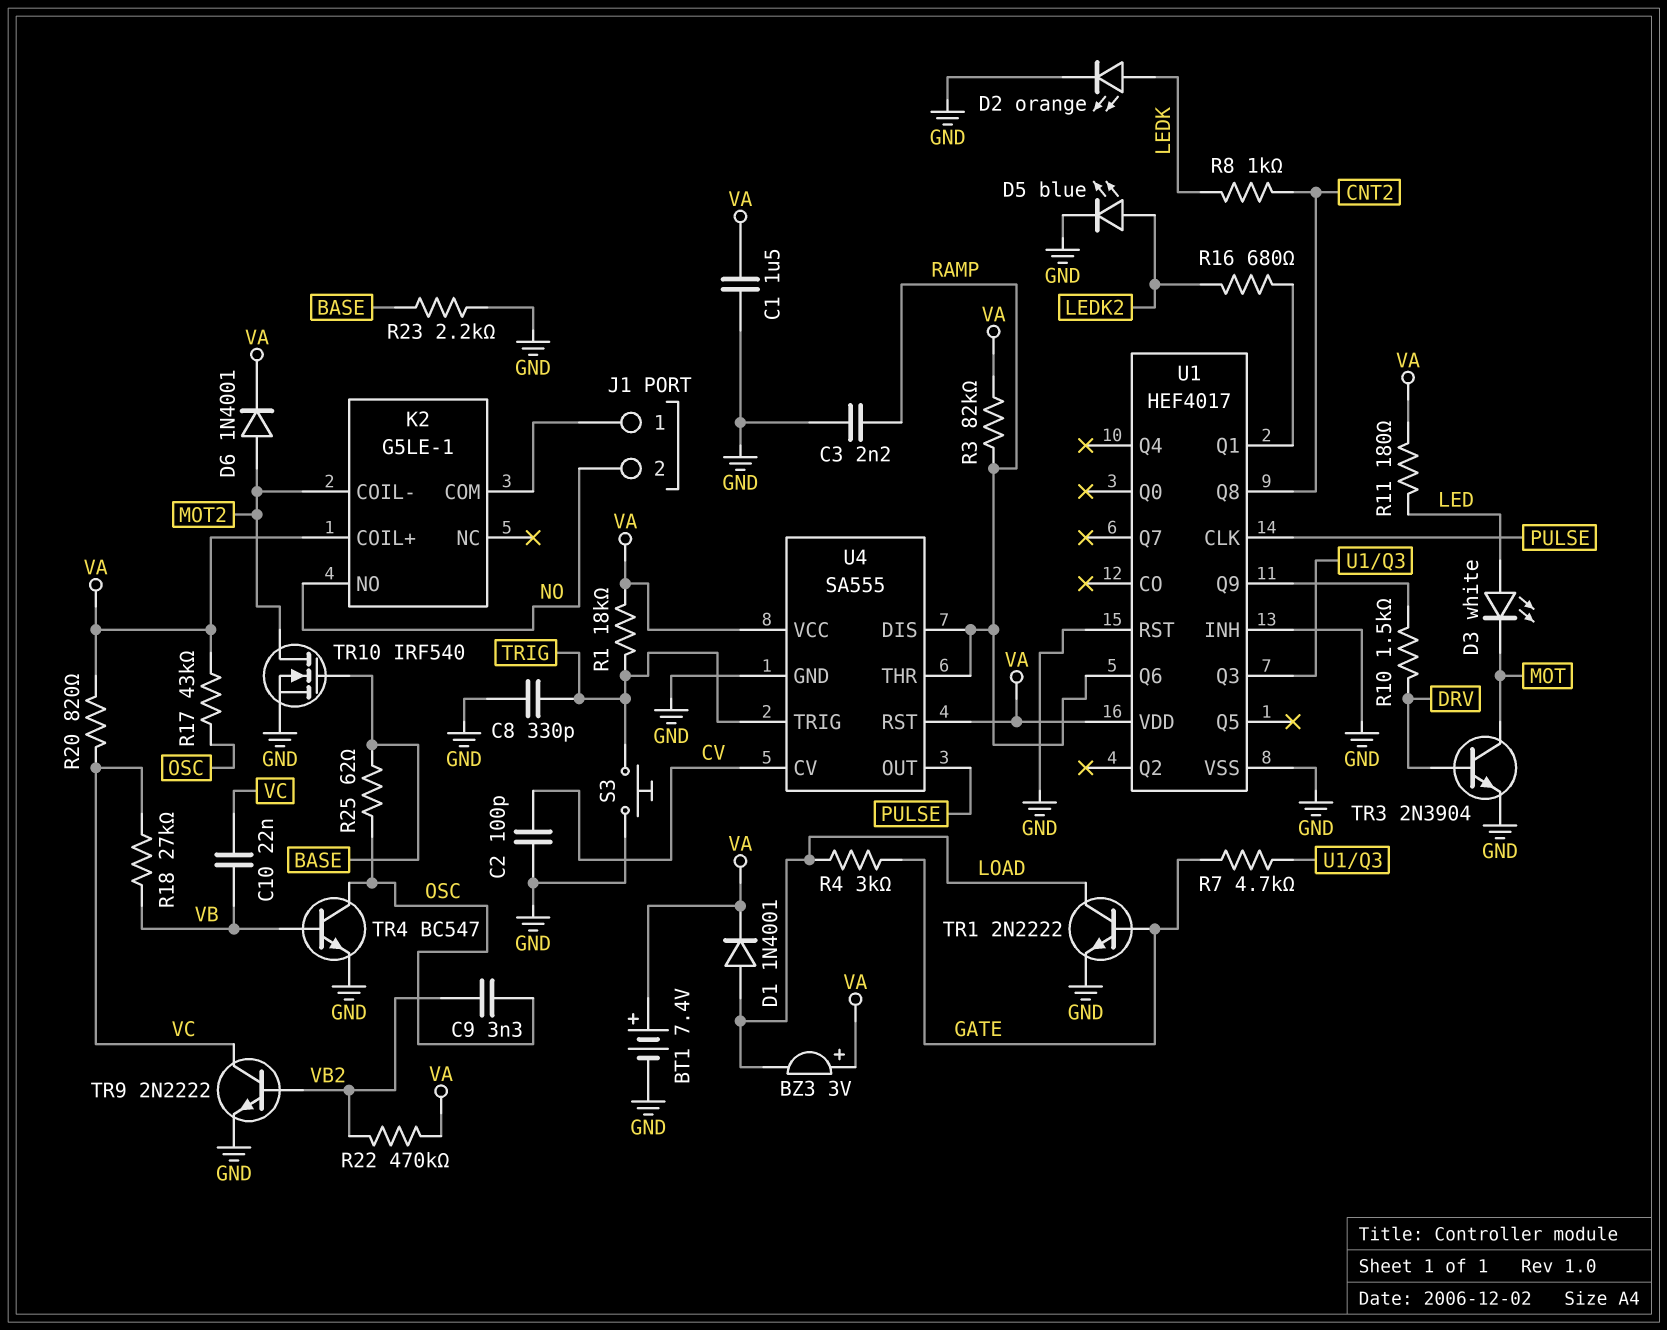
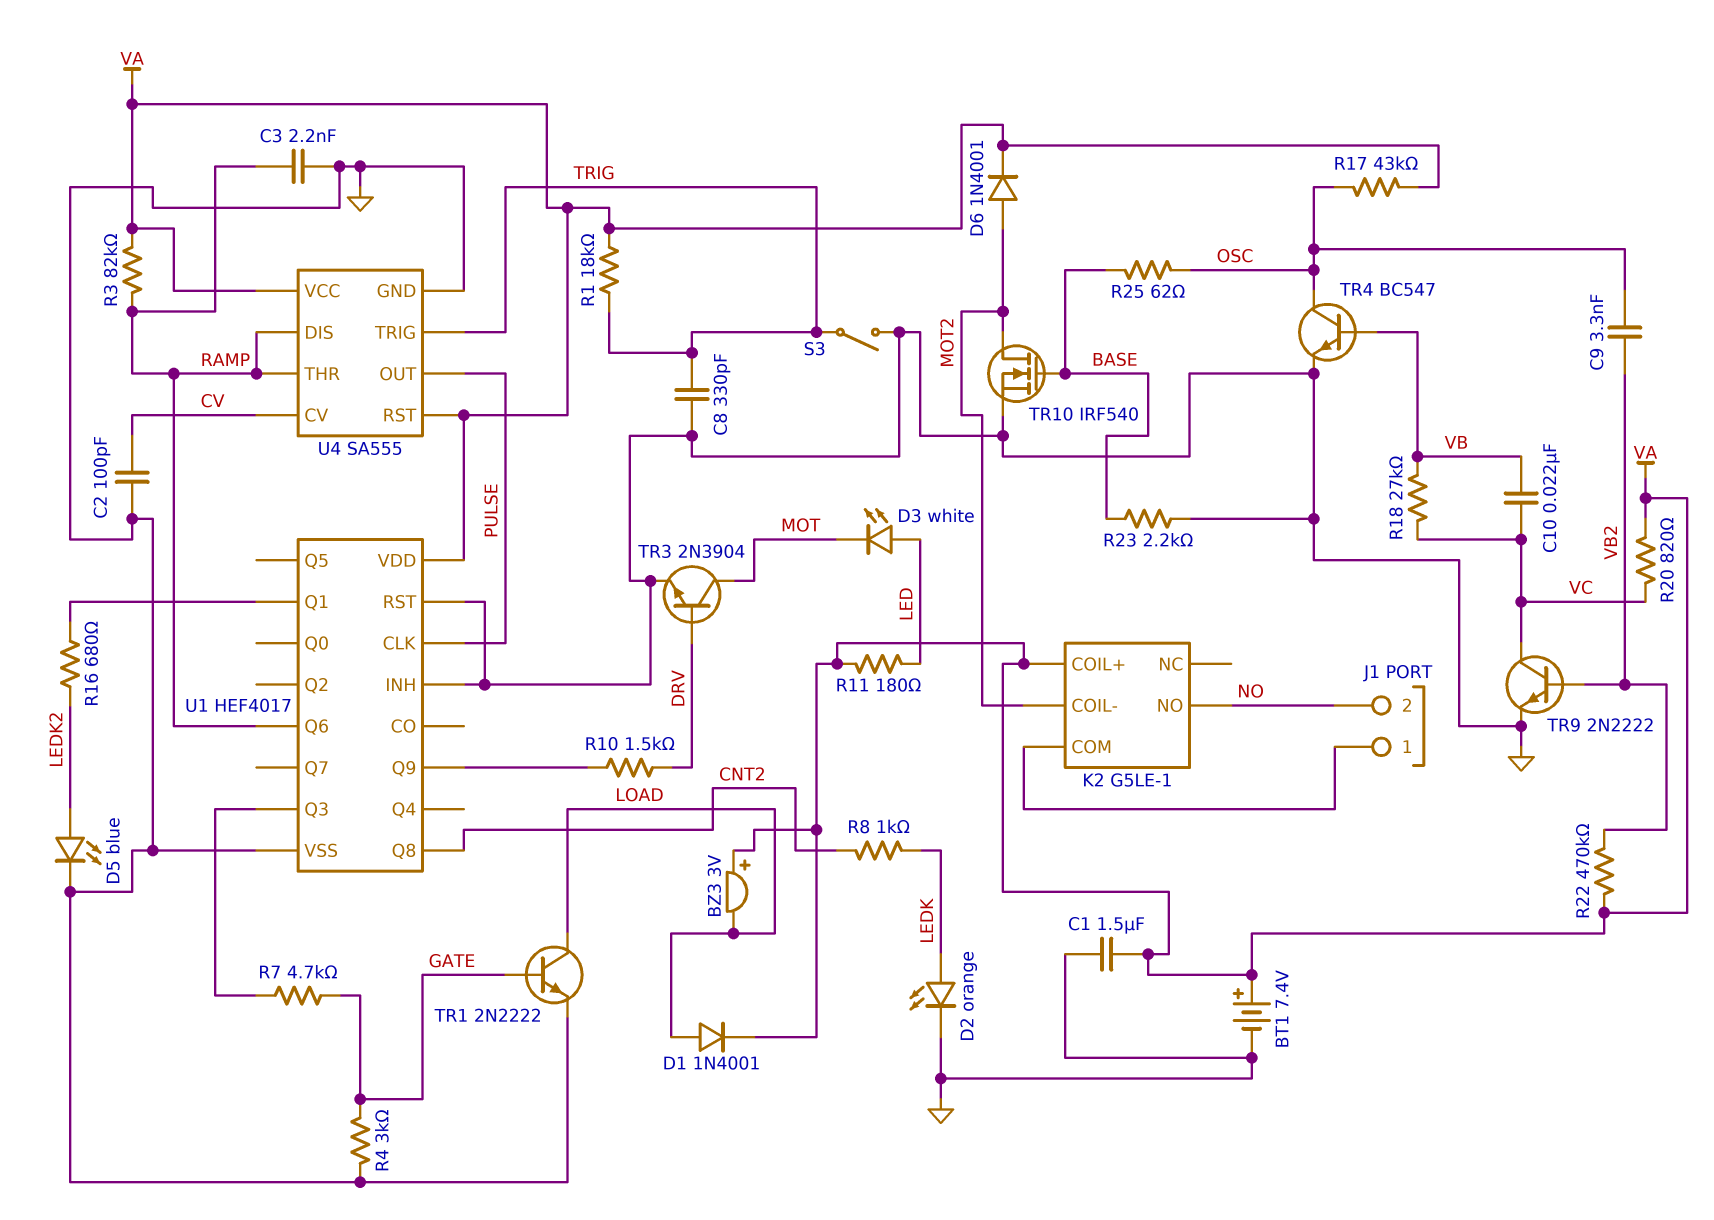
R4: 3k (GATE, LOAD) -> 3k (GATE, GND)
S3: button (GND, TRIG) -> switch (GND, TRIG)

